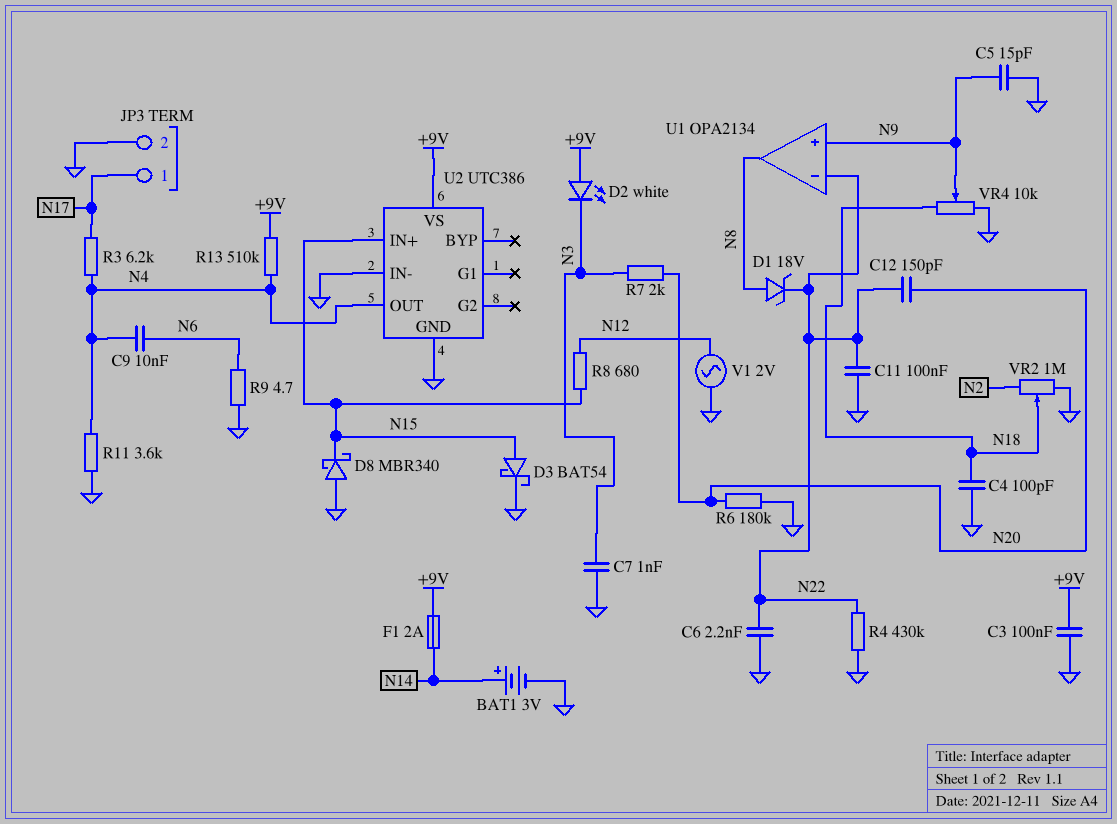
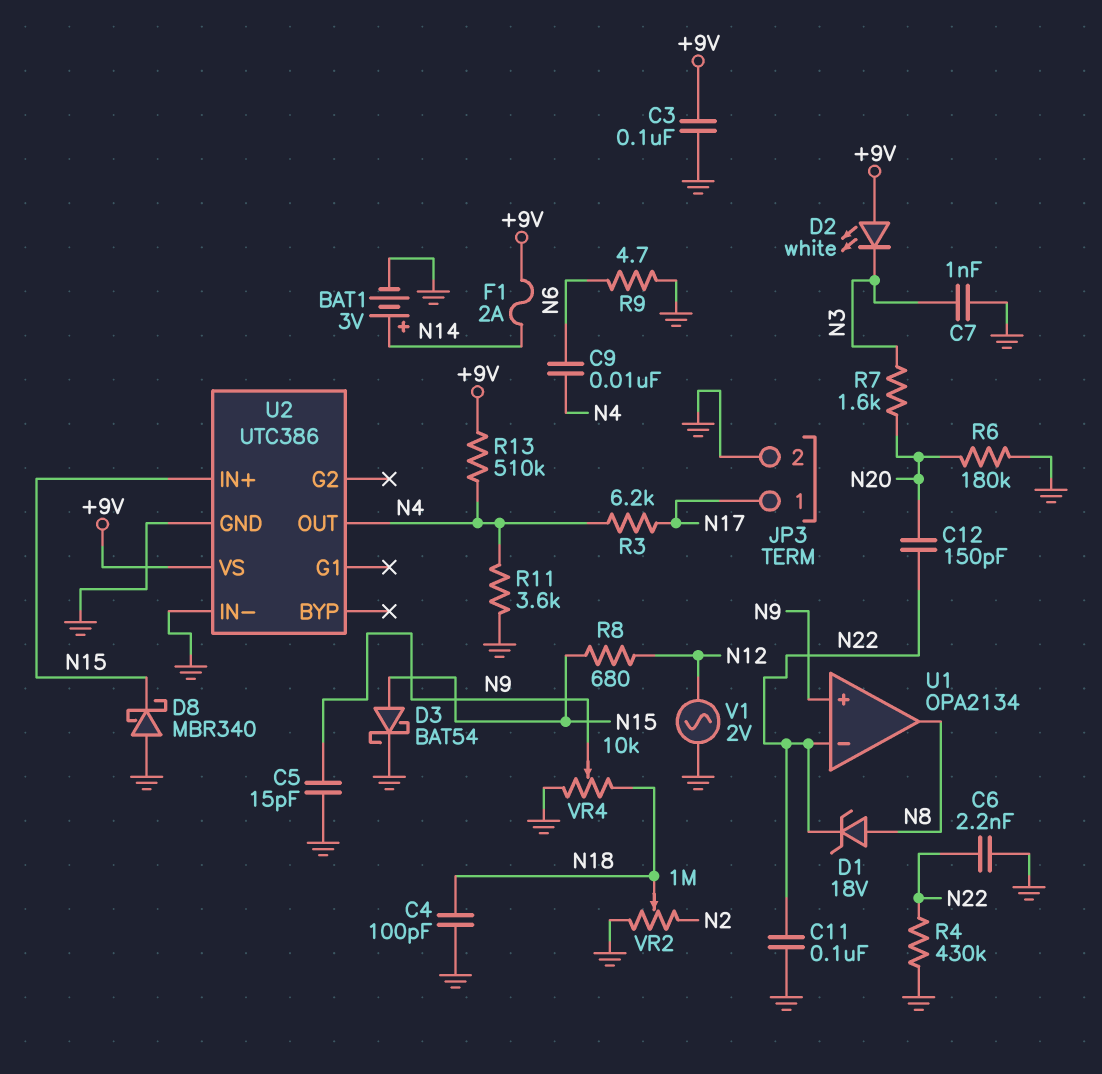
R7: 2k (N3, N20) -> 1.6k (N3, N20)

